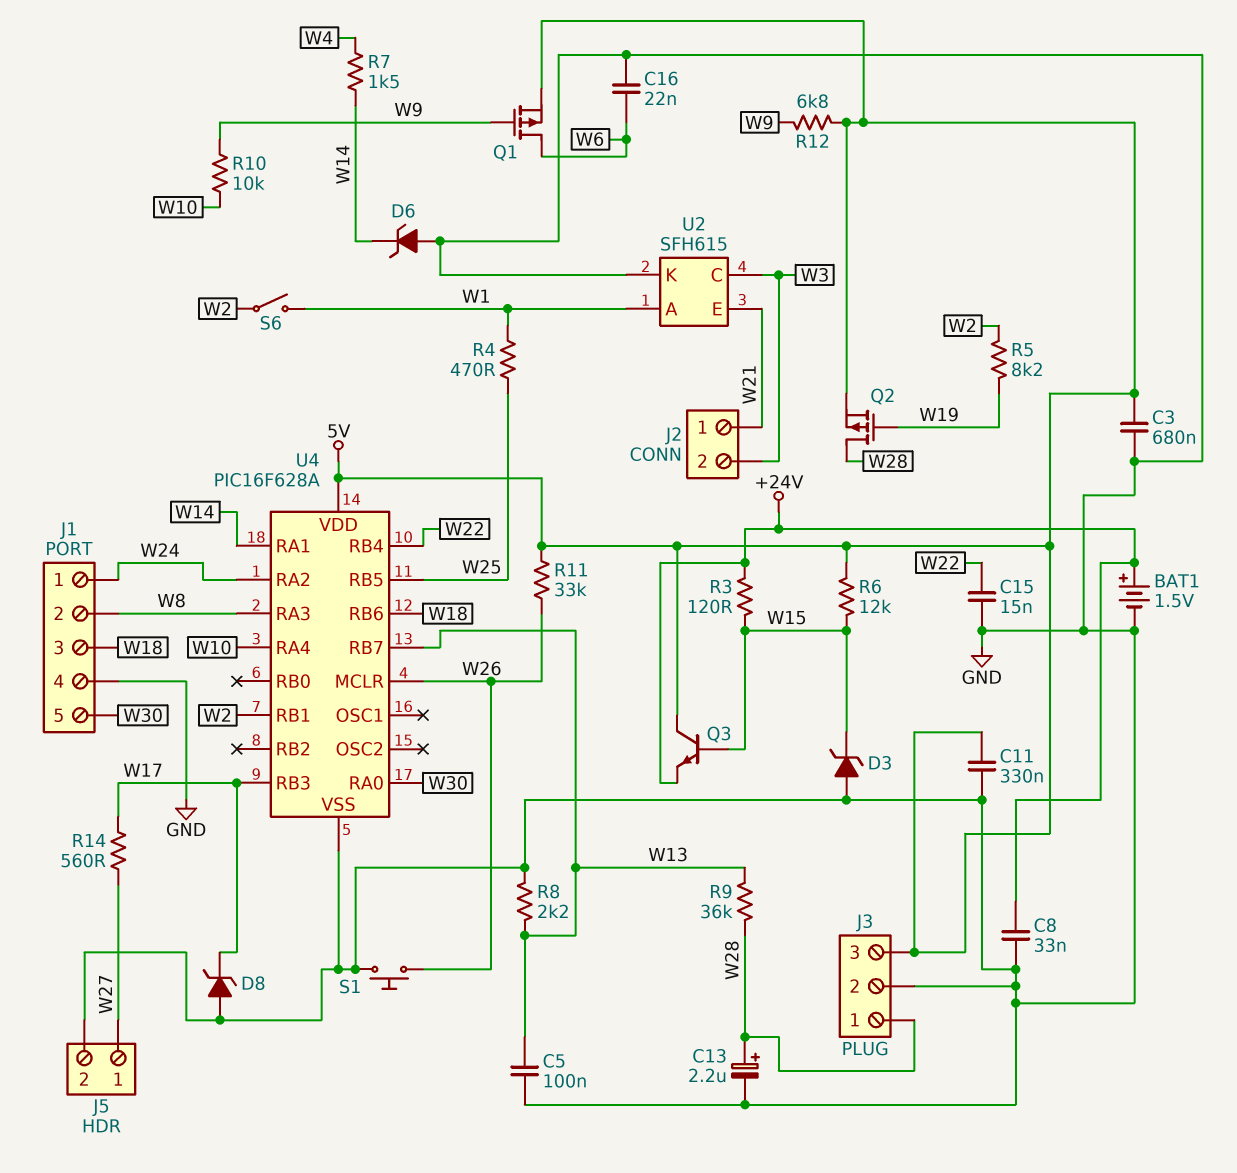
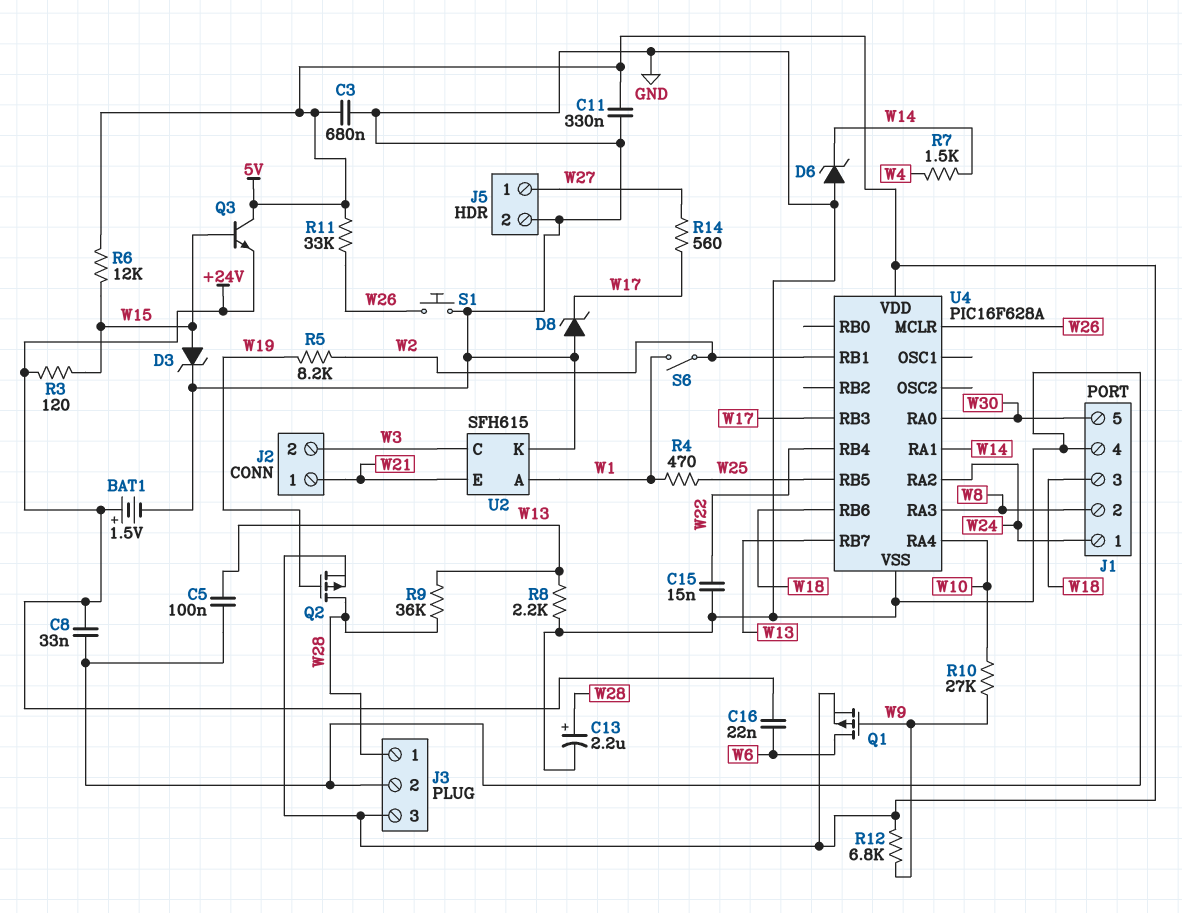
C16: 22nF (GND, W6) -> 22nF (+24V, W6)
D3: zener (A GND, K W15) -> zener (A W15, K GND)
R10: 10k (W9, W10) -> 27k (W9, W10)

